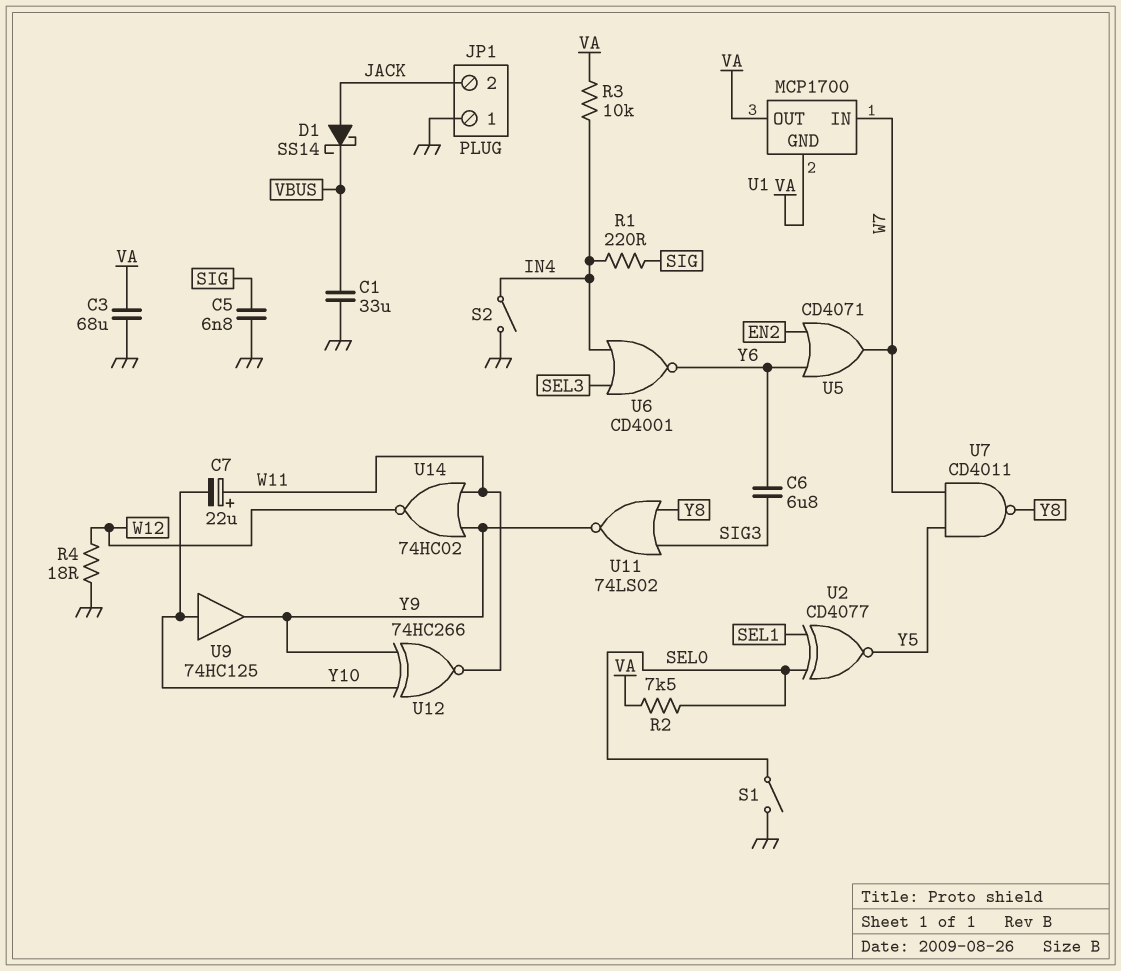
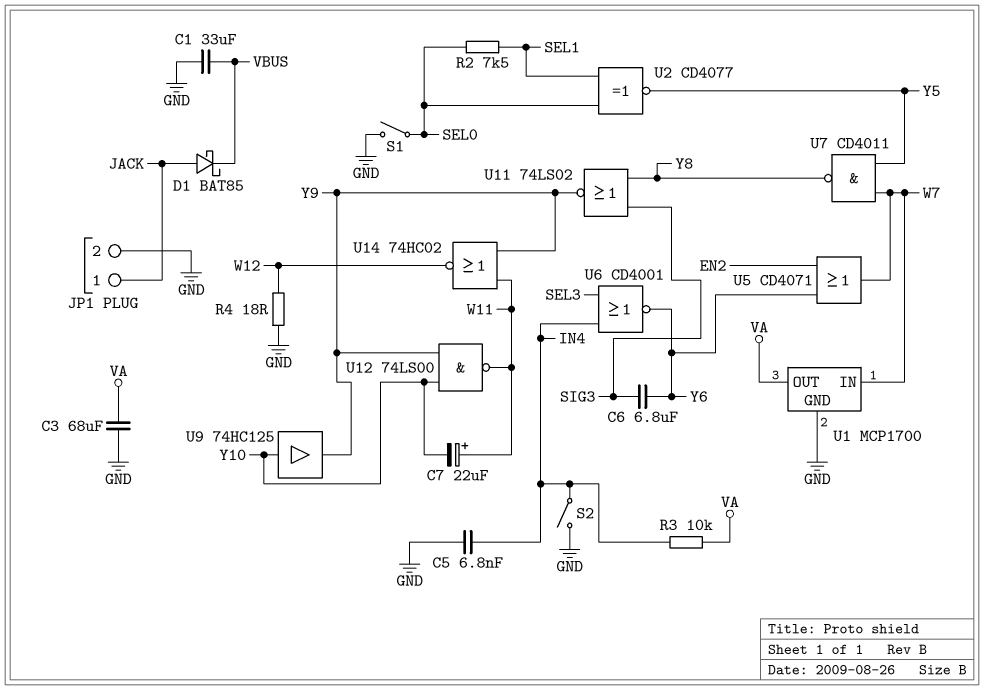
C5: 6.8nF (GND, SIG) -> 6.8nF (GND, IN4)
D1: schottky SS14 (A JACK, K VBUS) -> schottky BAT85 (A JACK, K VBUS)
JP1 pin 1: GND -> JACK
JP1 pin 2: JACK -> GND
R1: 220 (IN4, SIG) -> none
R2: 7.5k (SEL0, VA) -> 7.5k (SEL0, SEL1)
U1 pin GND: VA -> GND
U12: XNOR 74HC266 (in Y9, in Y10, out W11) -> NAND 74LS00 (in Y9, in Y10, out W11)

